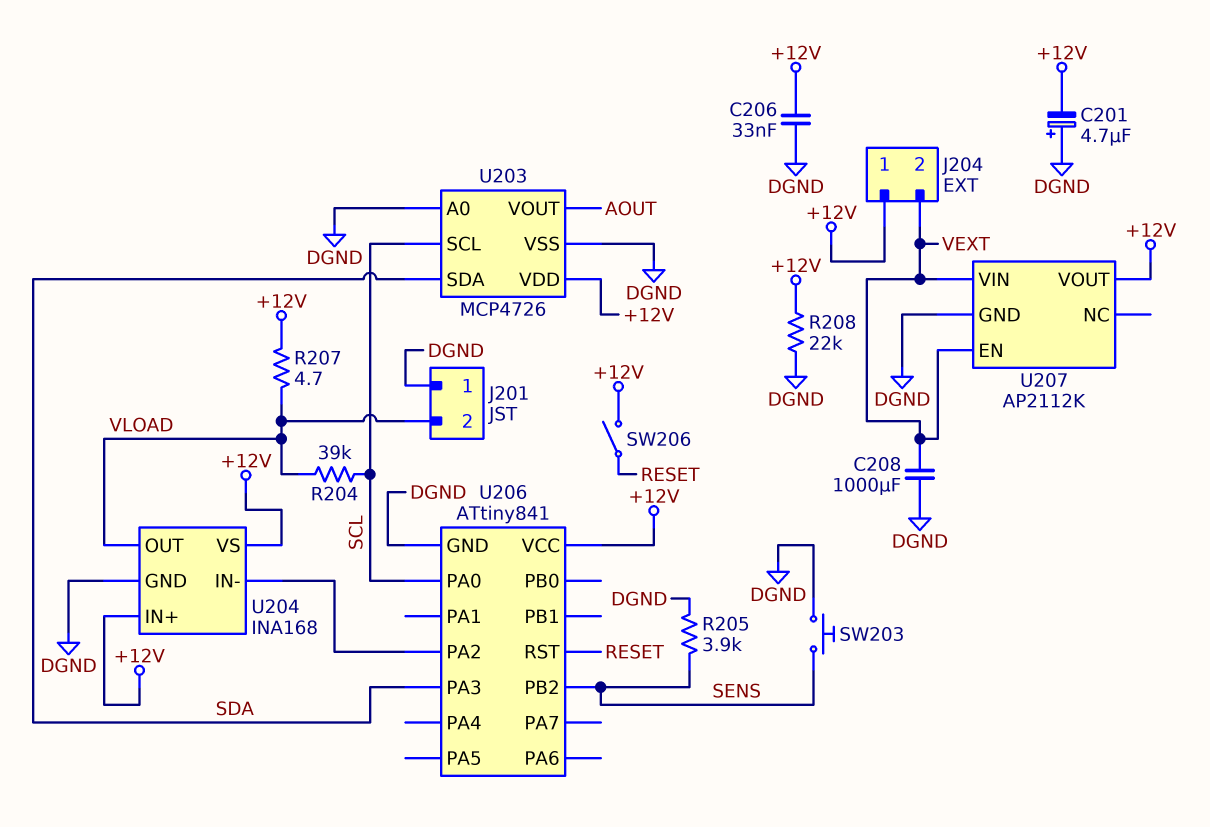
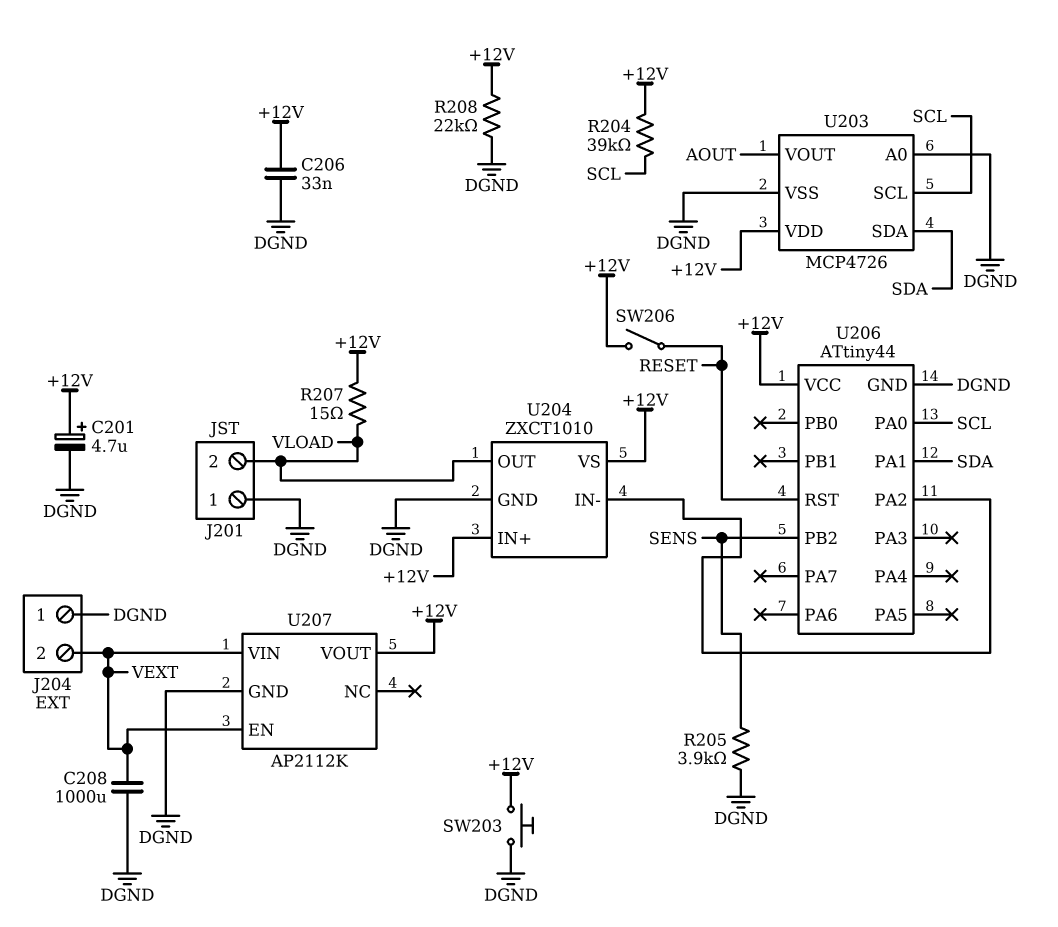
C201: 4.7uF (plus DGND, minus +12V) -> 4.7uF (plus +12V, minus DGND)
J204 pin 1: +12V -> DGND
R204: 39k (SCL, VLOAD) -> 39k (+12V, SCL)
R207: 4.7 (+12V, VLOAD) -> 15 (+12V, VLOAD)
SW203: button (DGND, SENS) -> button (+12V, DGND)
U204: INA168 -> ZXCT1010
U206: ATtiny841 -> ATtiny44
U206 pin PA1: none -> SDA
U206 pin PA3: SDA -> none

